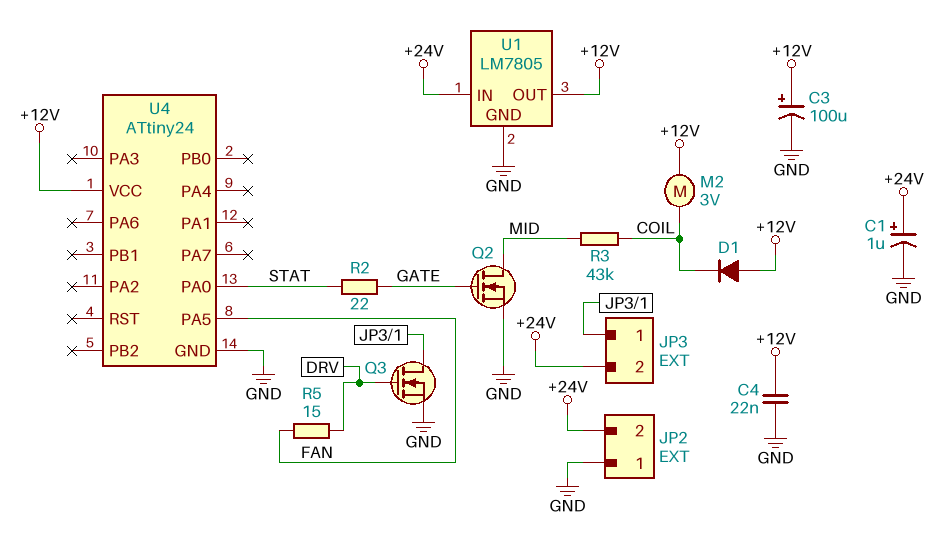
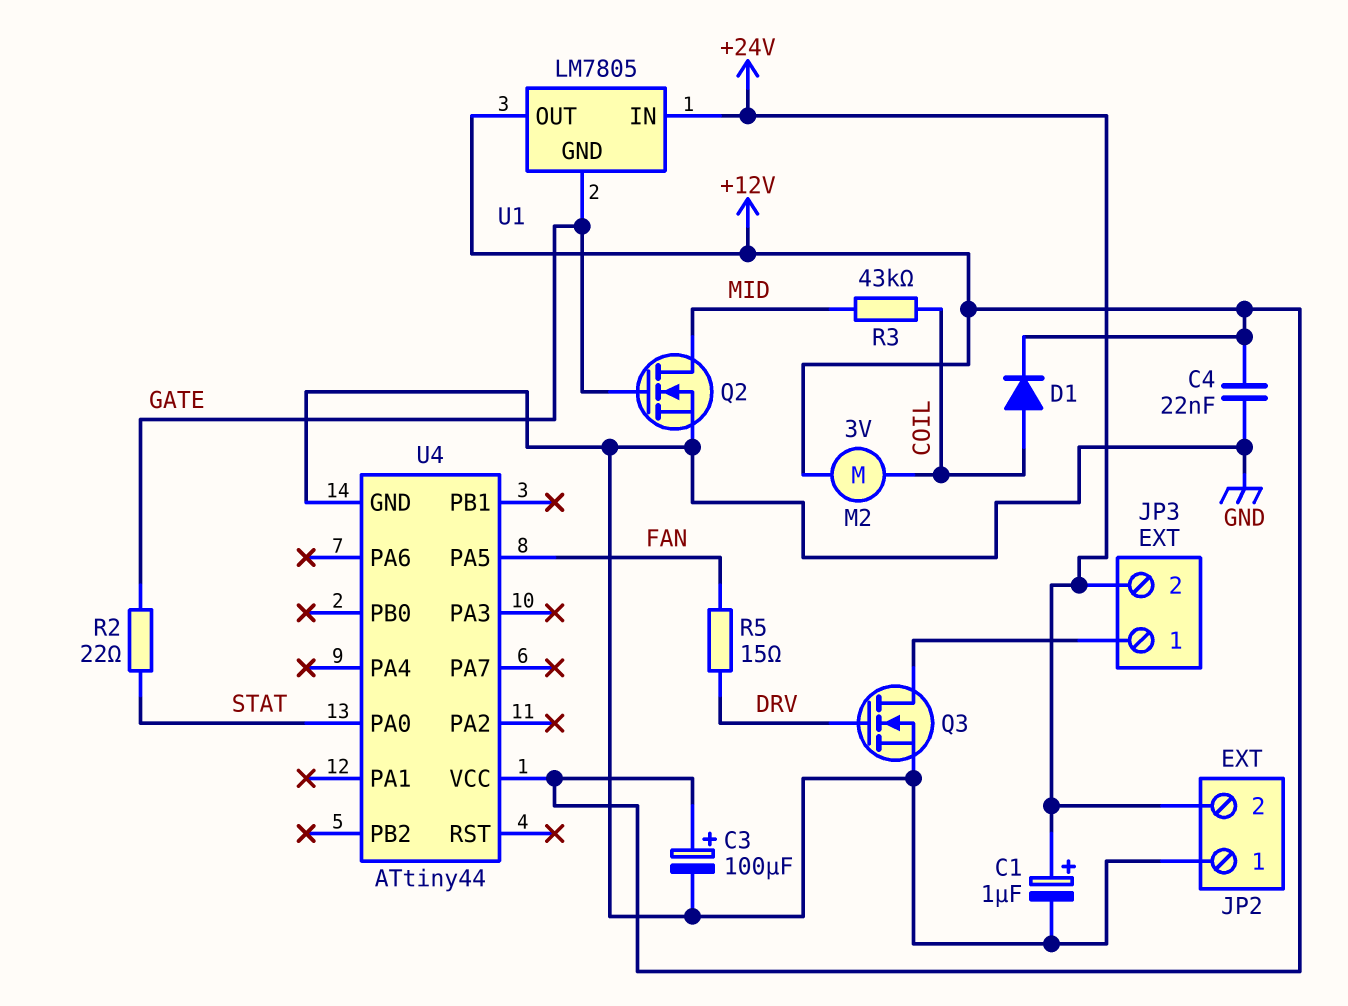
D1: diode (A +12V, K COIL) -> diode (A COIL, K +12V)
U1 pin GND: GND -> GATE
U4: ATtiny24 -> ATtiny44

